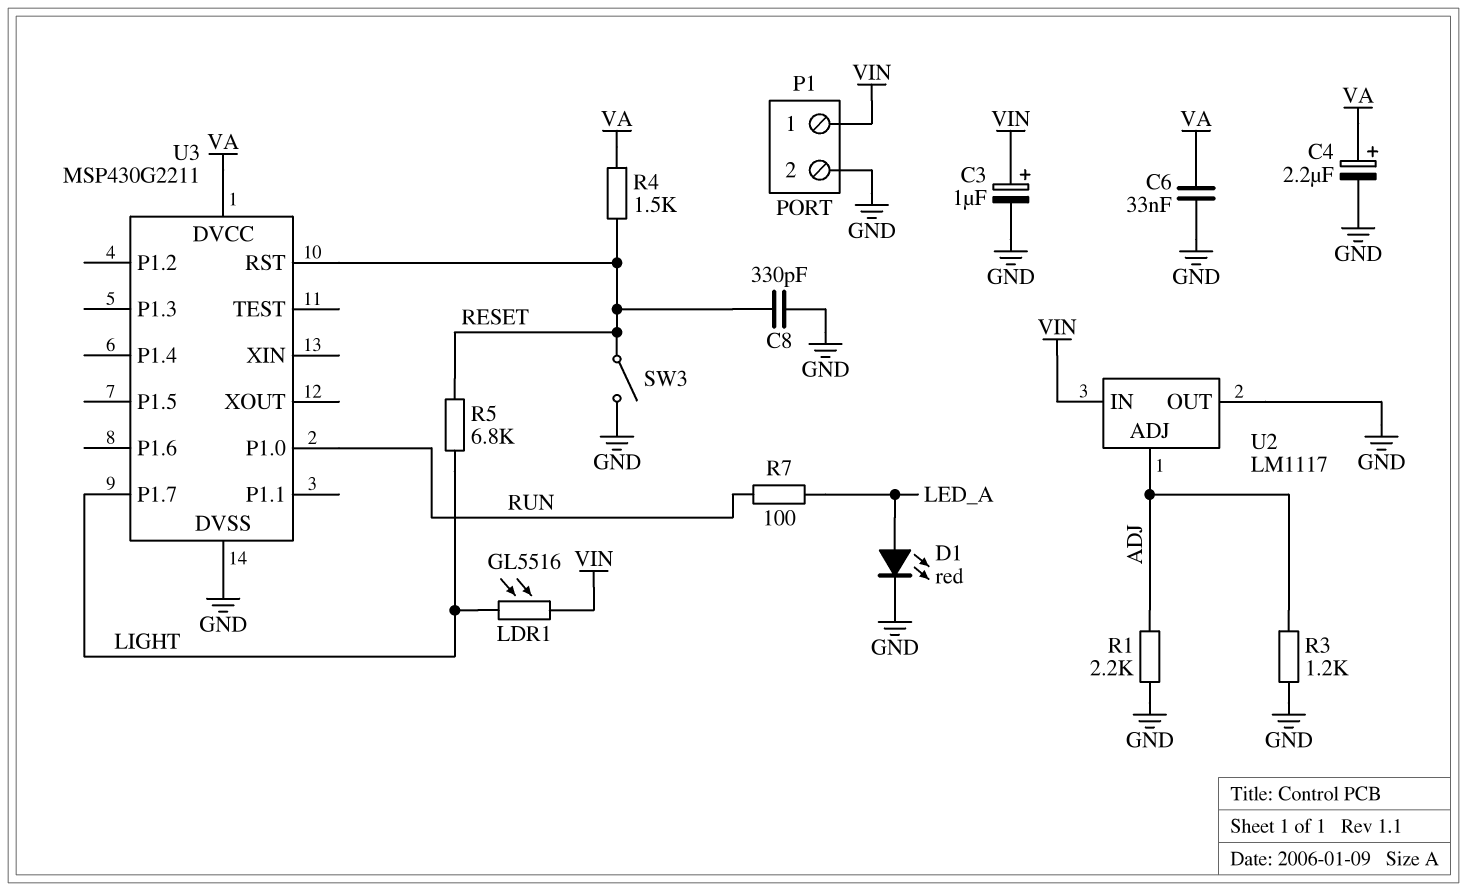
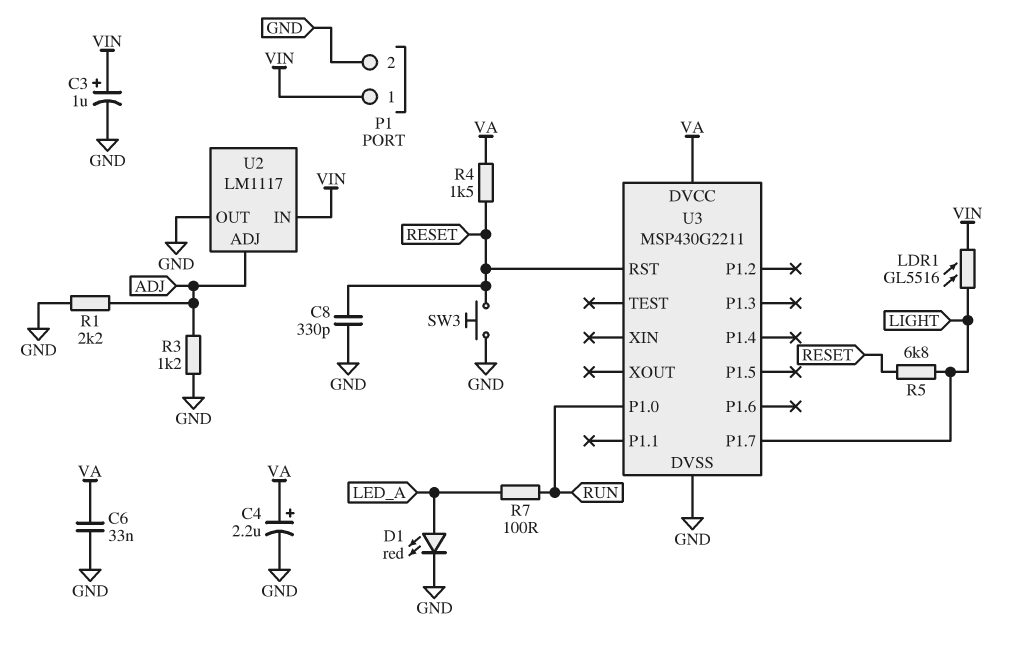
SW3: switch (GND, RESET) -> button (GND, RESET)

